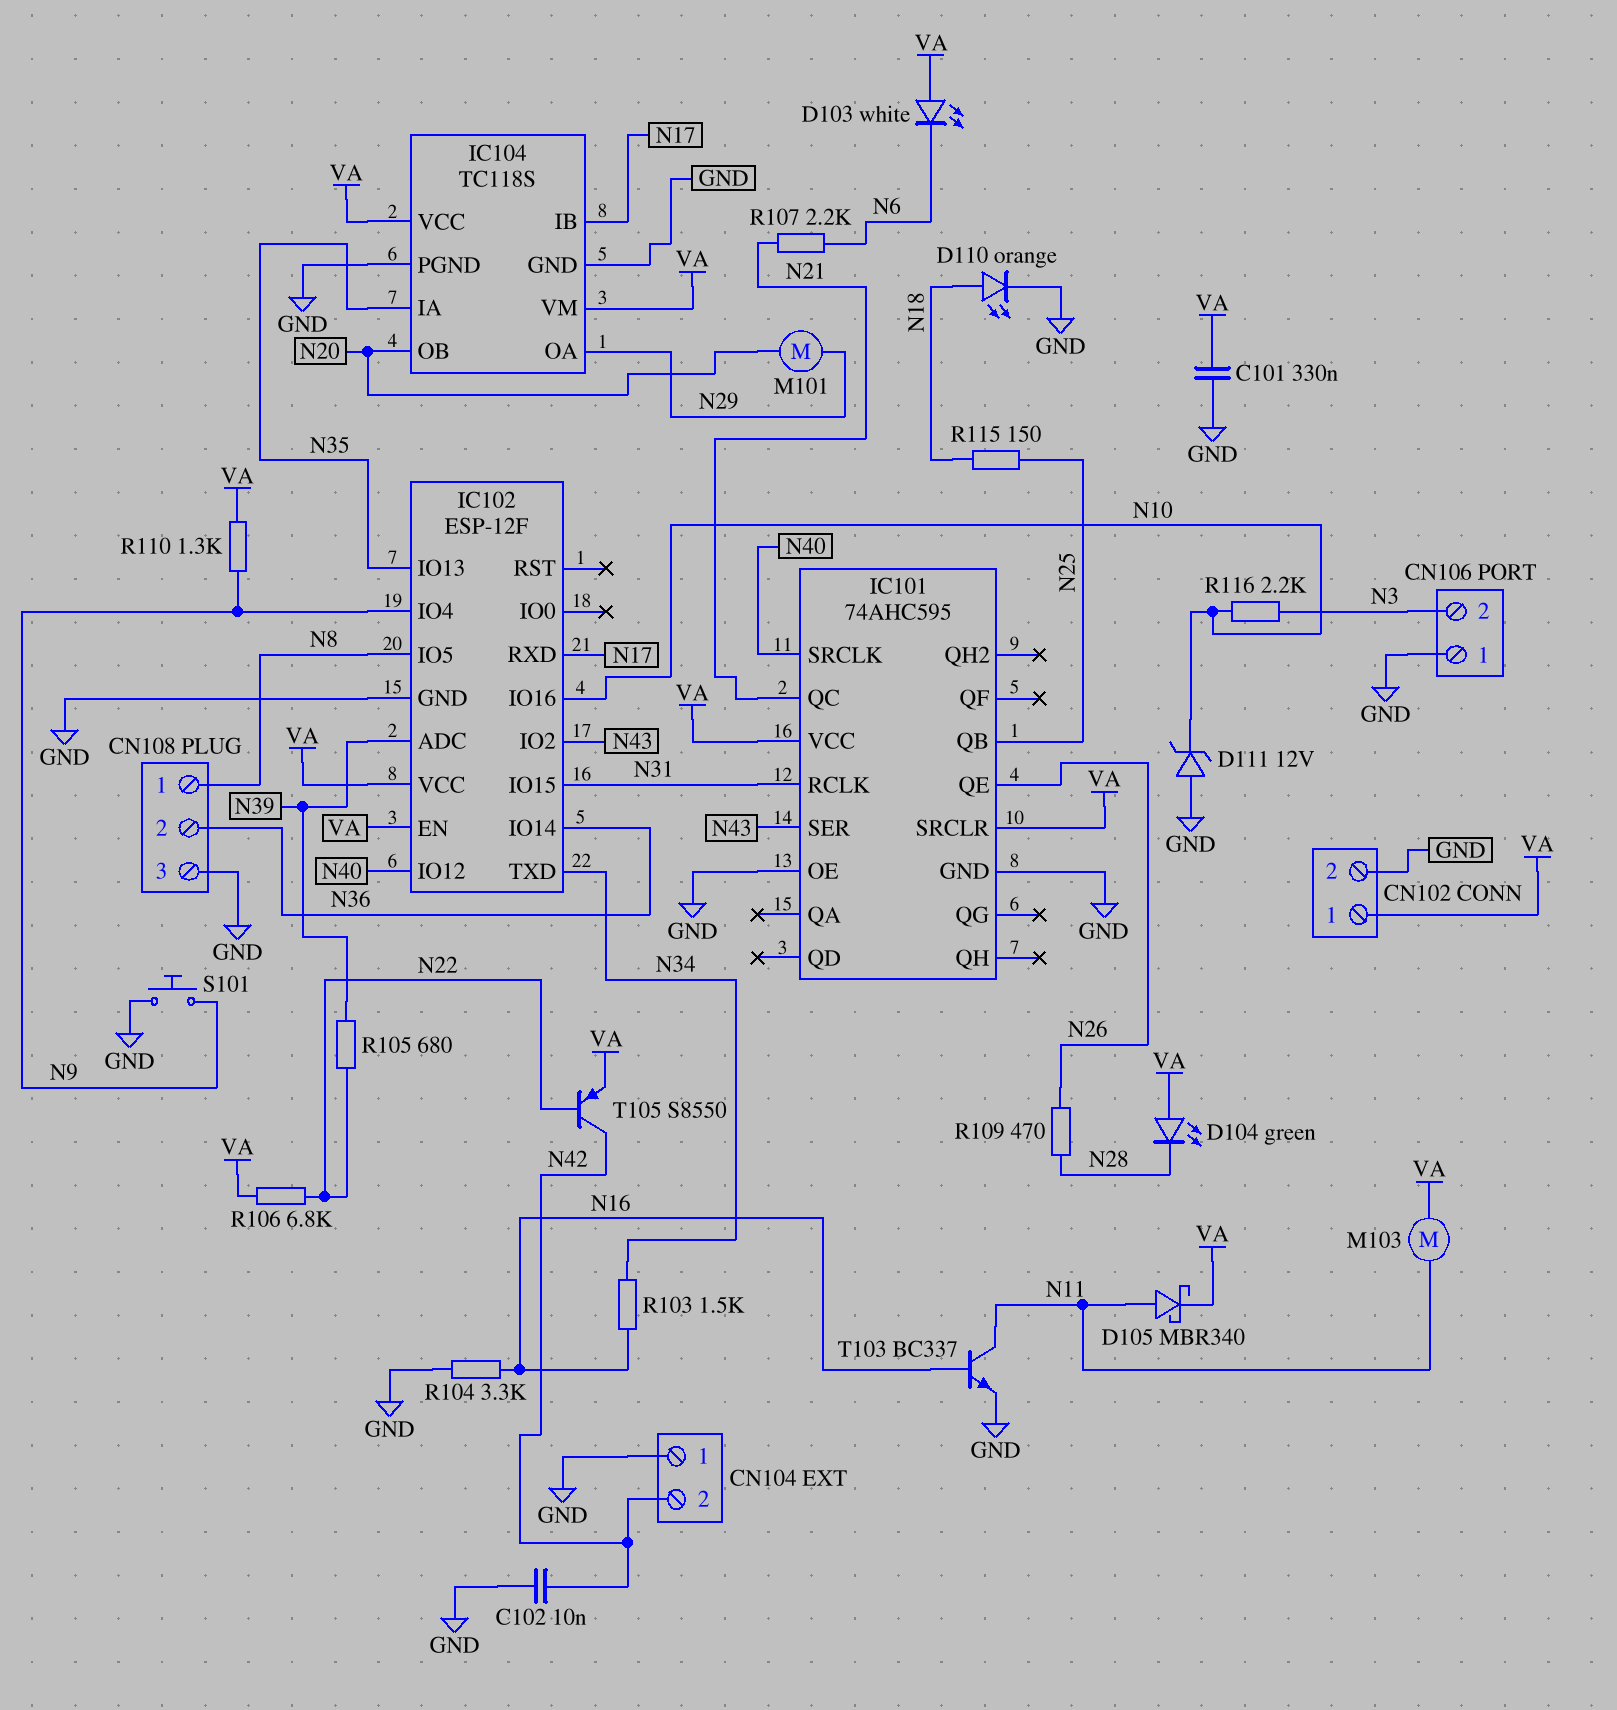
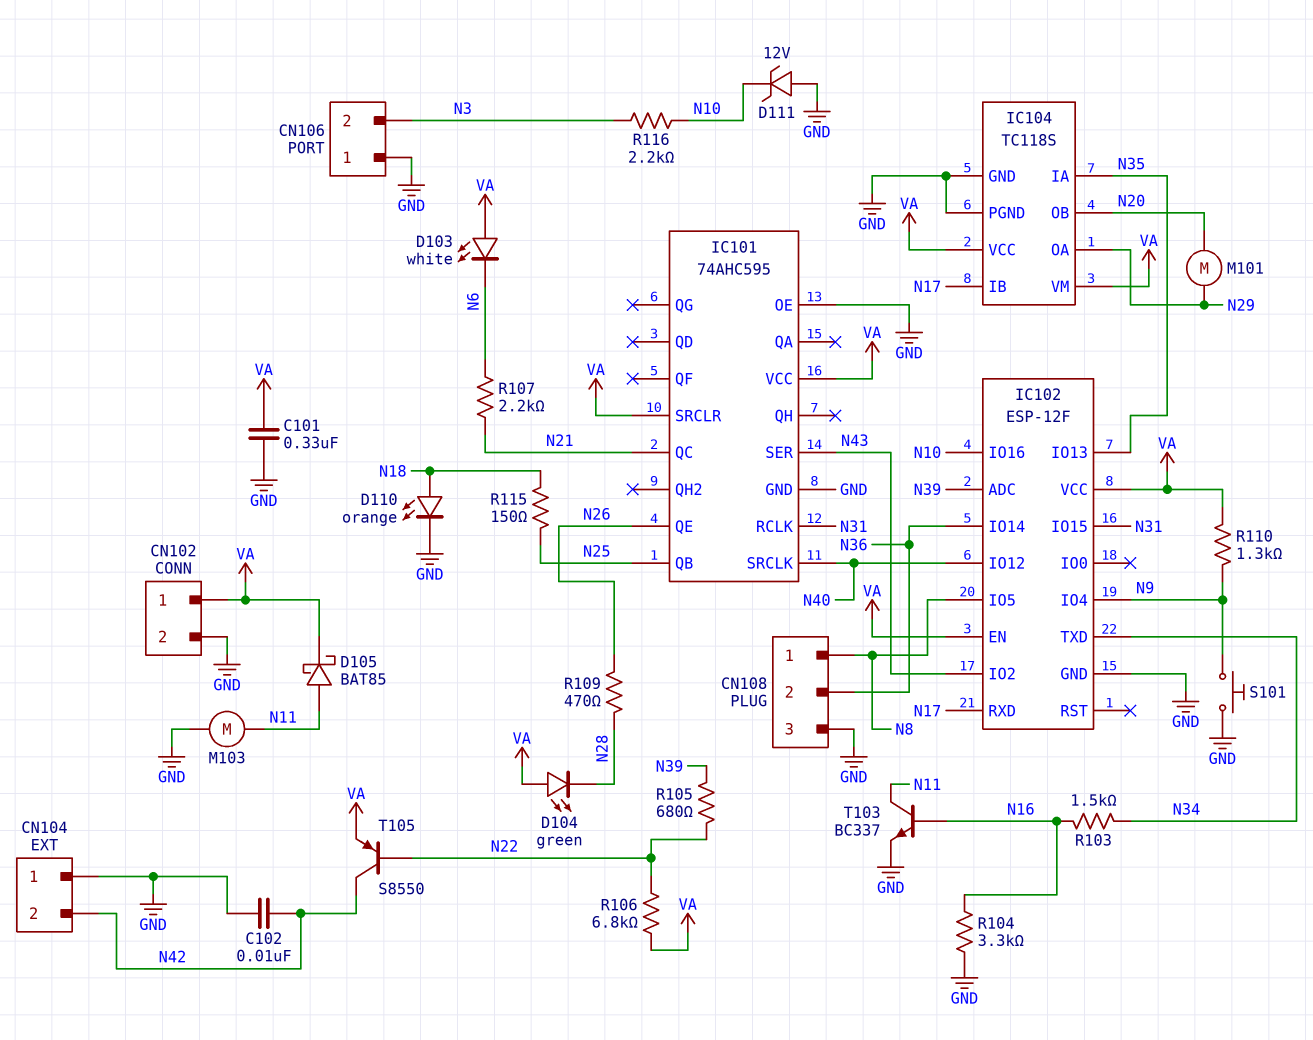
D105: schottky MBR340 (A N11, K VA) -> schottky BAT85 (A N11, K VA)
M103: motor (N11, VA) -> motor (GND, N11)

